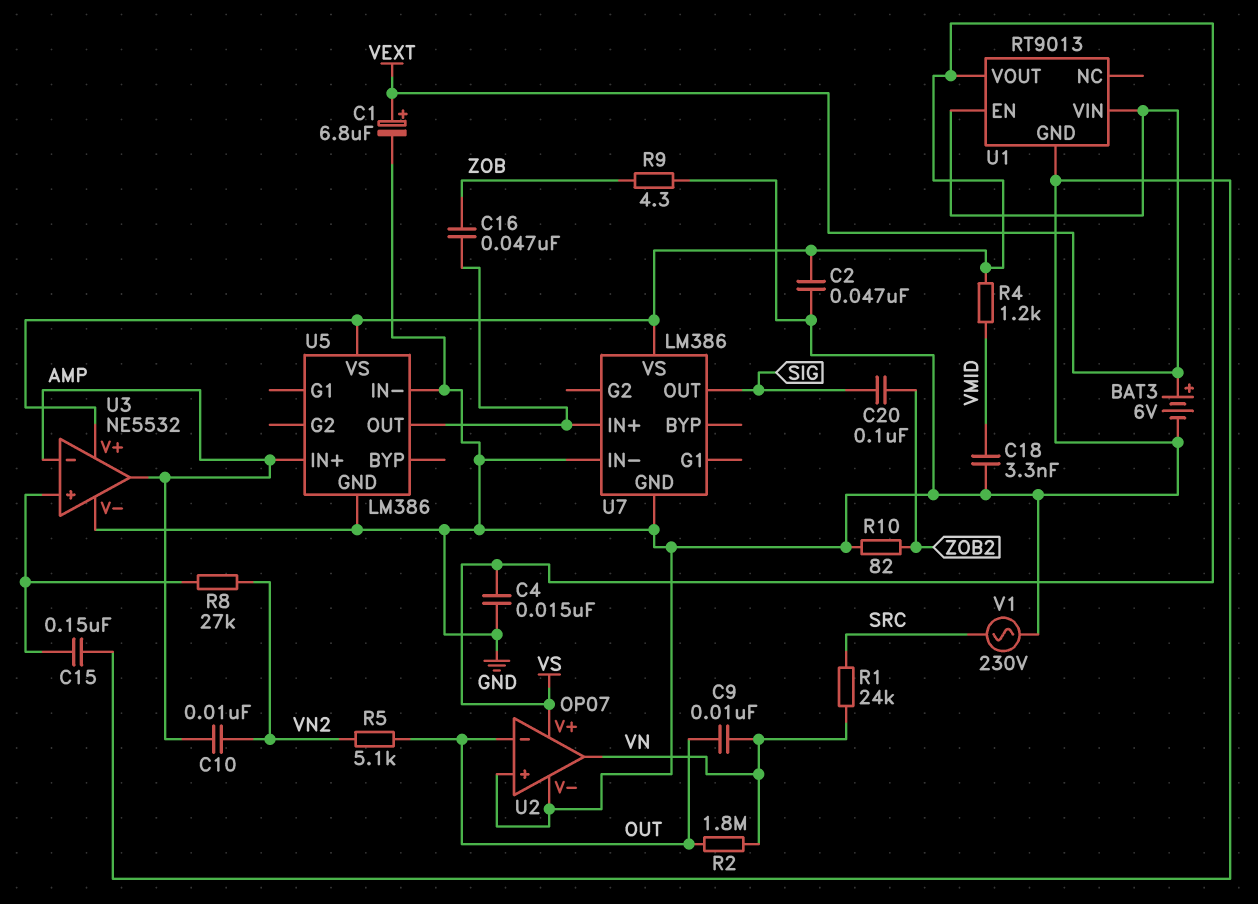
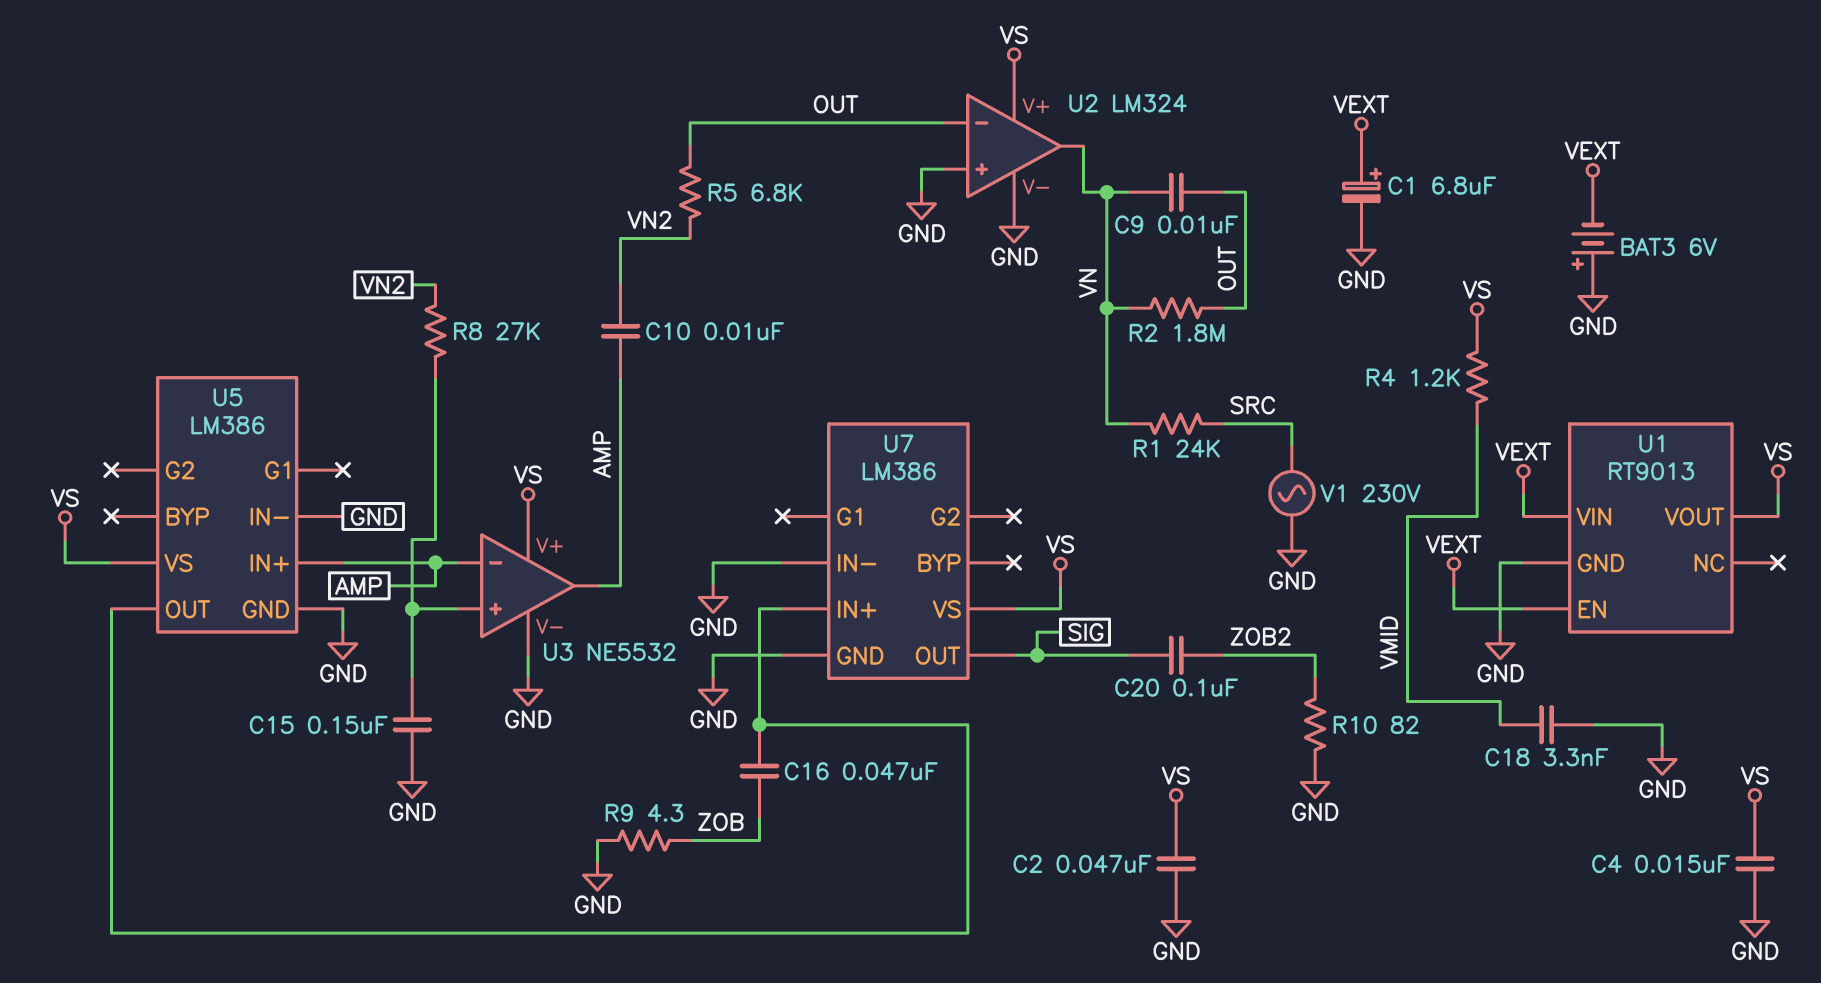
BAT3: 6V (plus VEXT, minus GND) -> 6V (plus GND, minus VEXT)
R5: 5.1k (OUT, VN2) -> 6.8k (OUT, VN2)
U2: OP07 -> LM324

